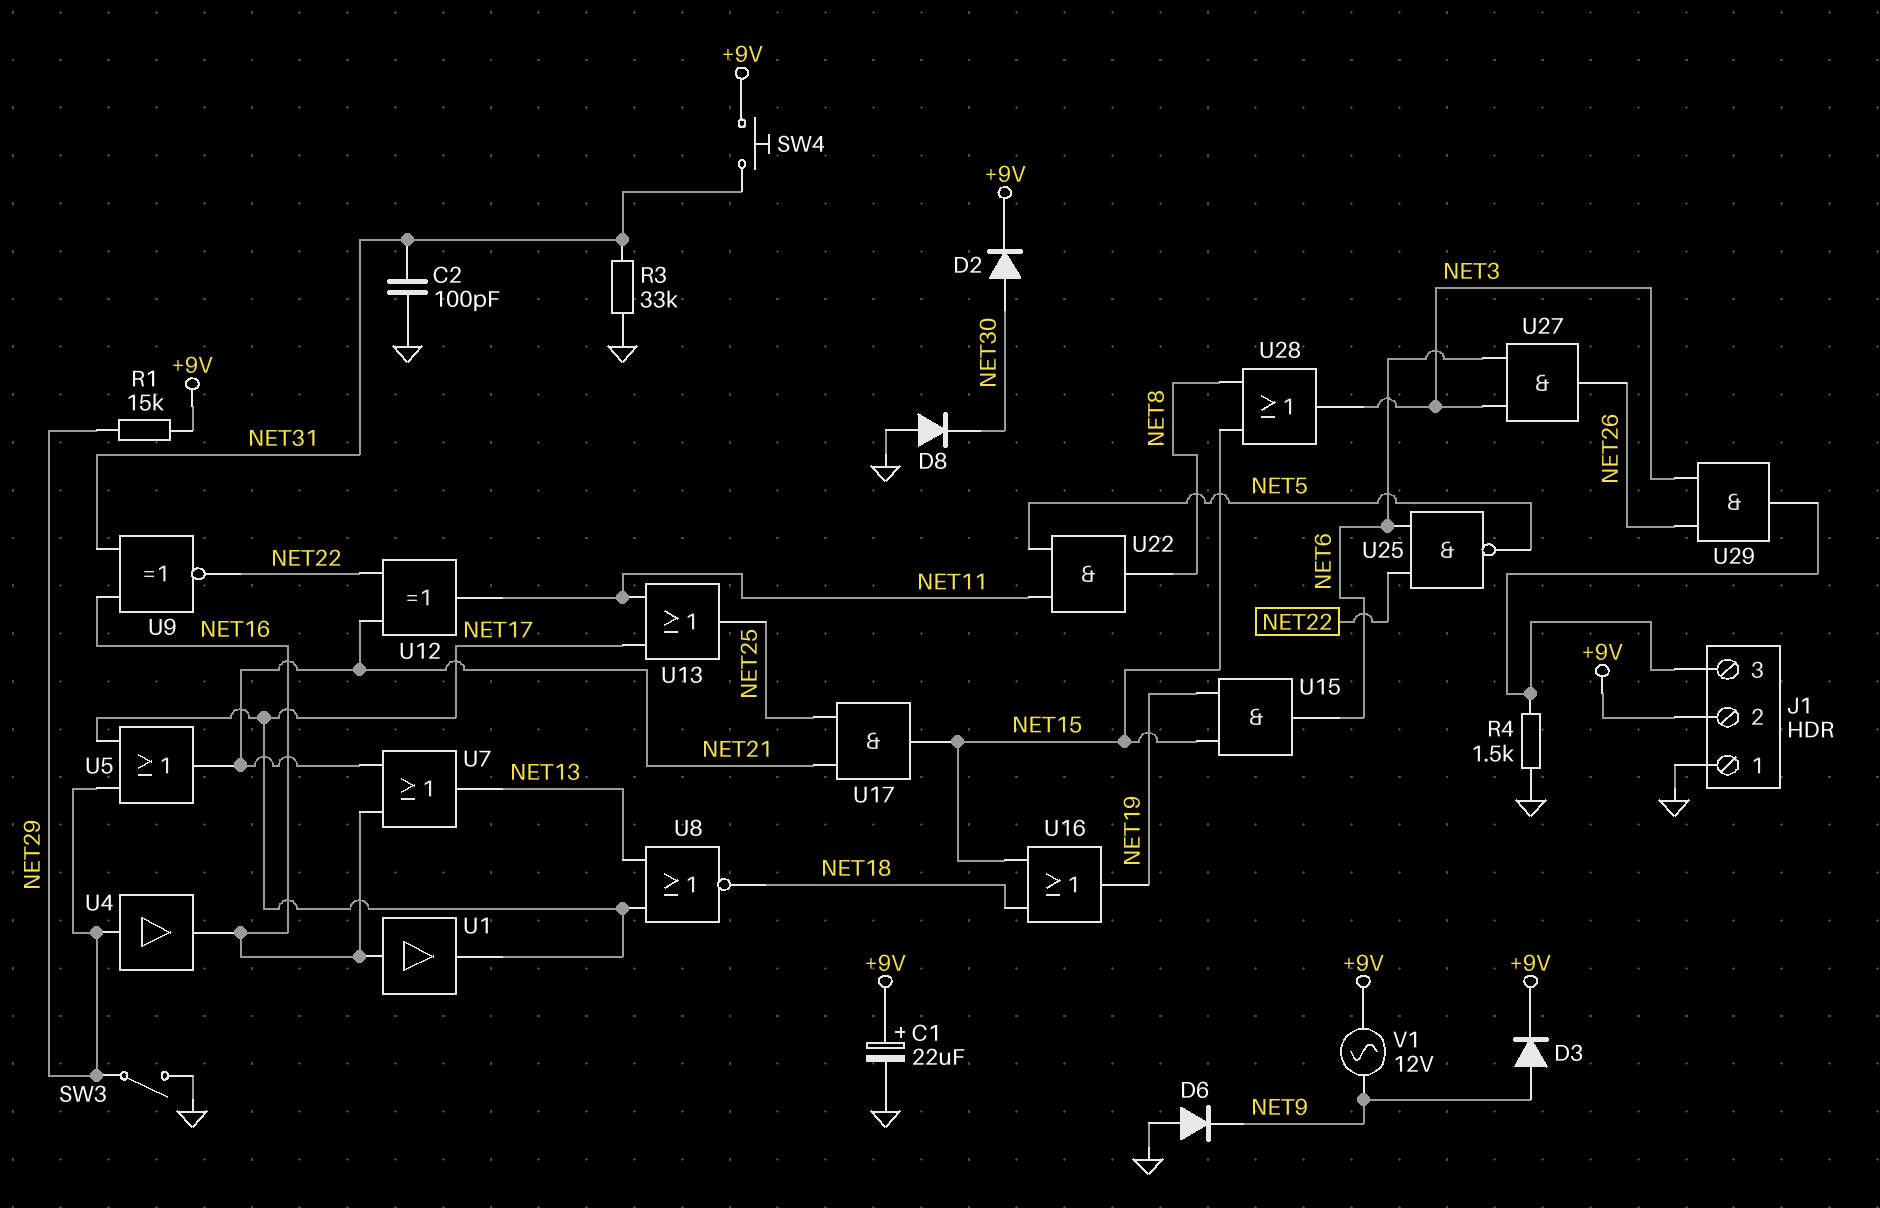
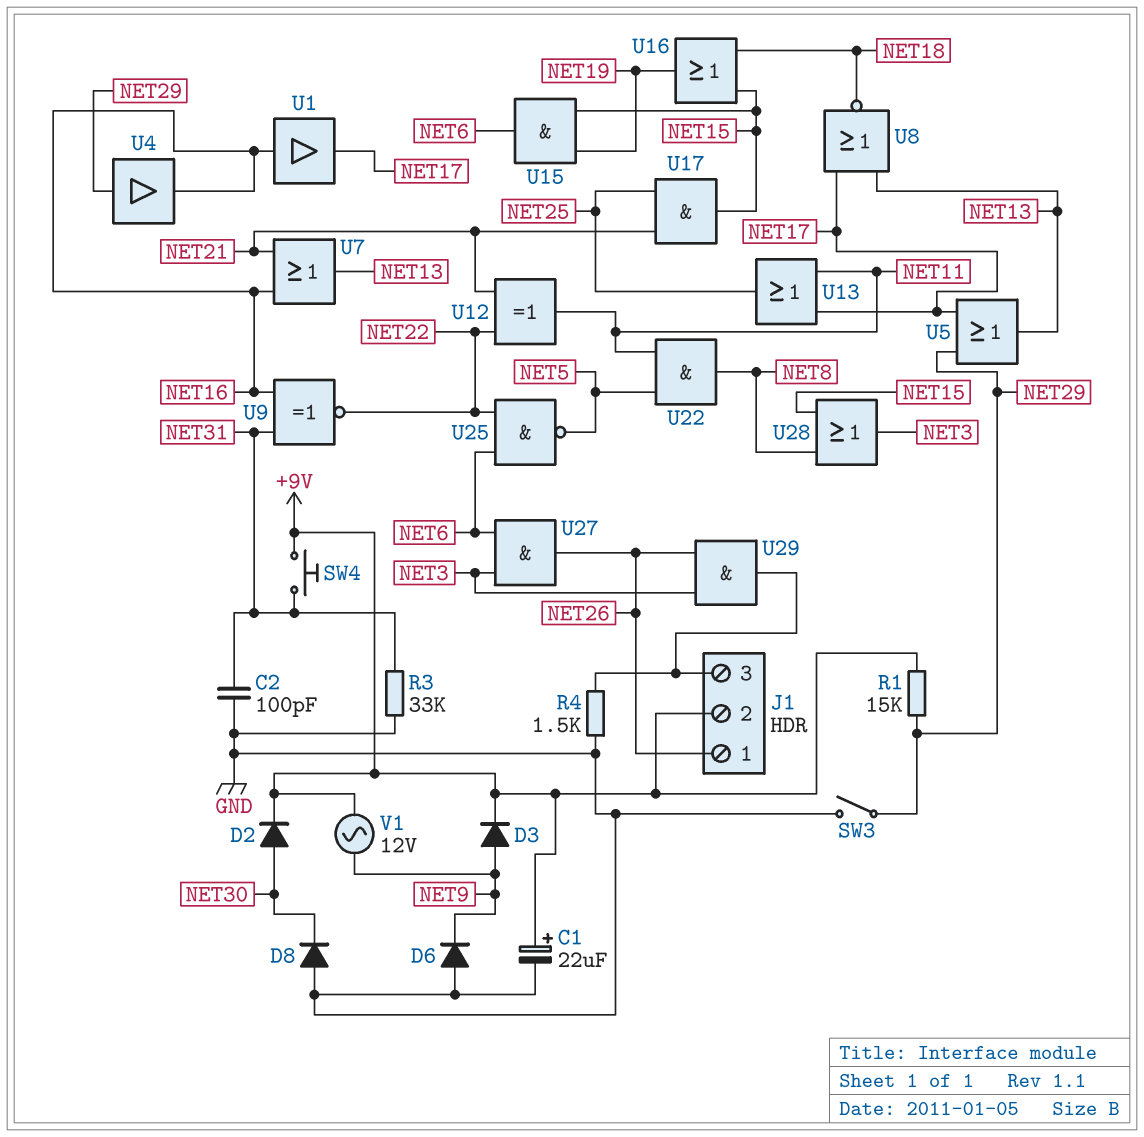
J1 pin 1: GND -> NET26
U5: OR (in NET17, in NET29, out NET21) -> OR (in NET17, in NET29, out NET13)

